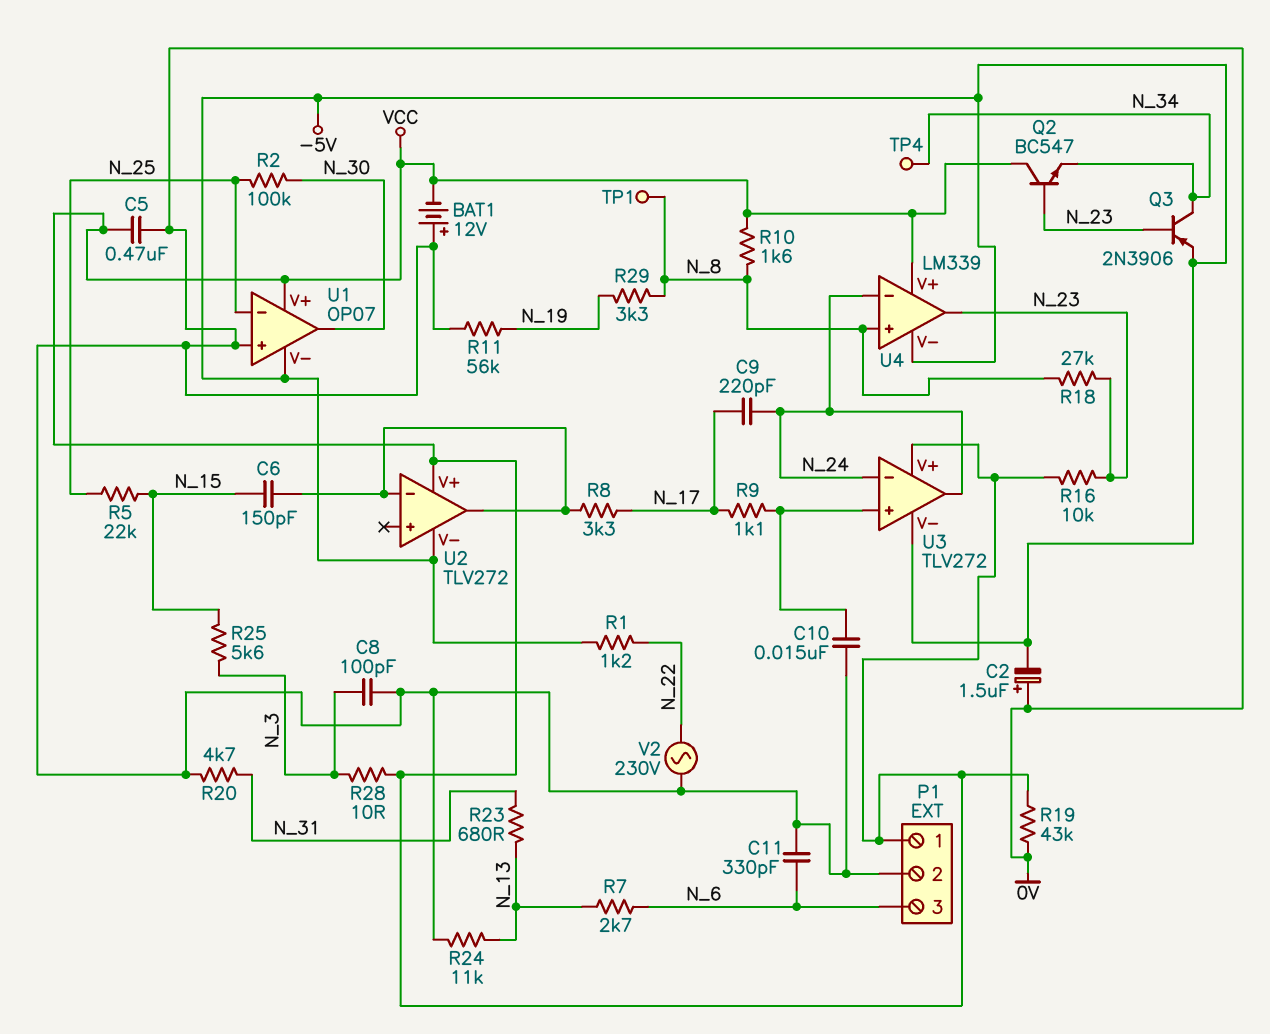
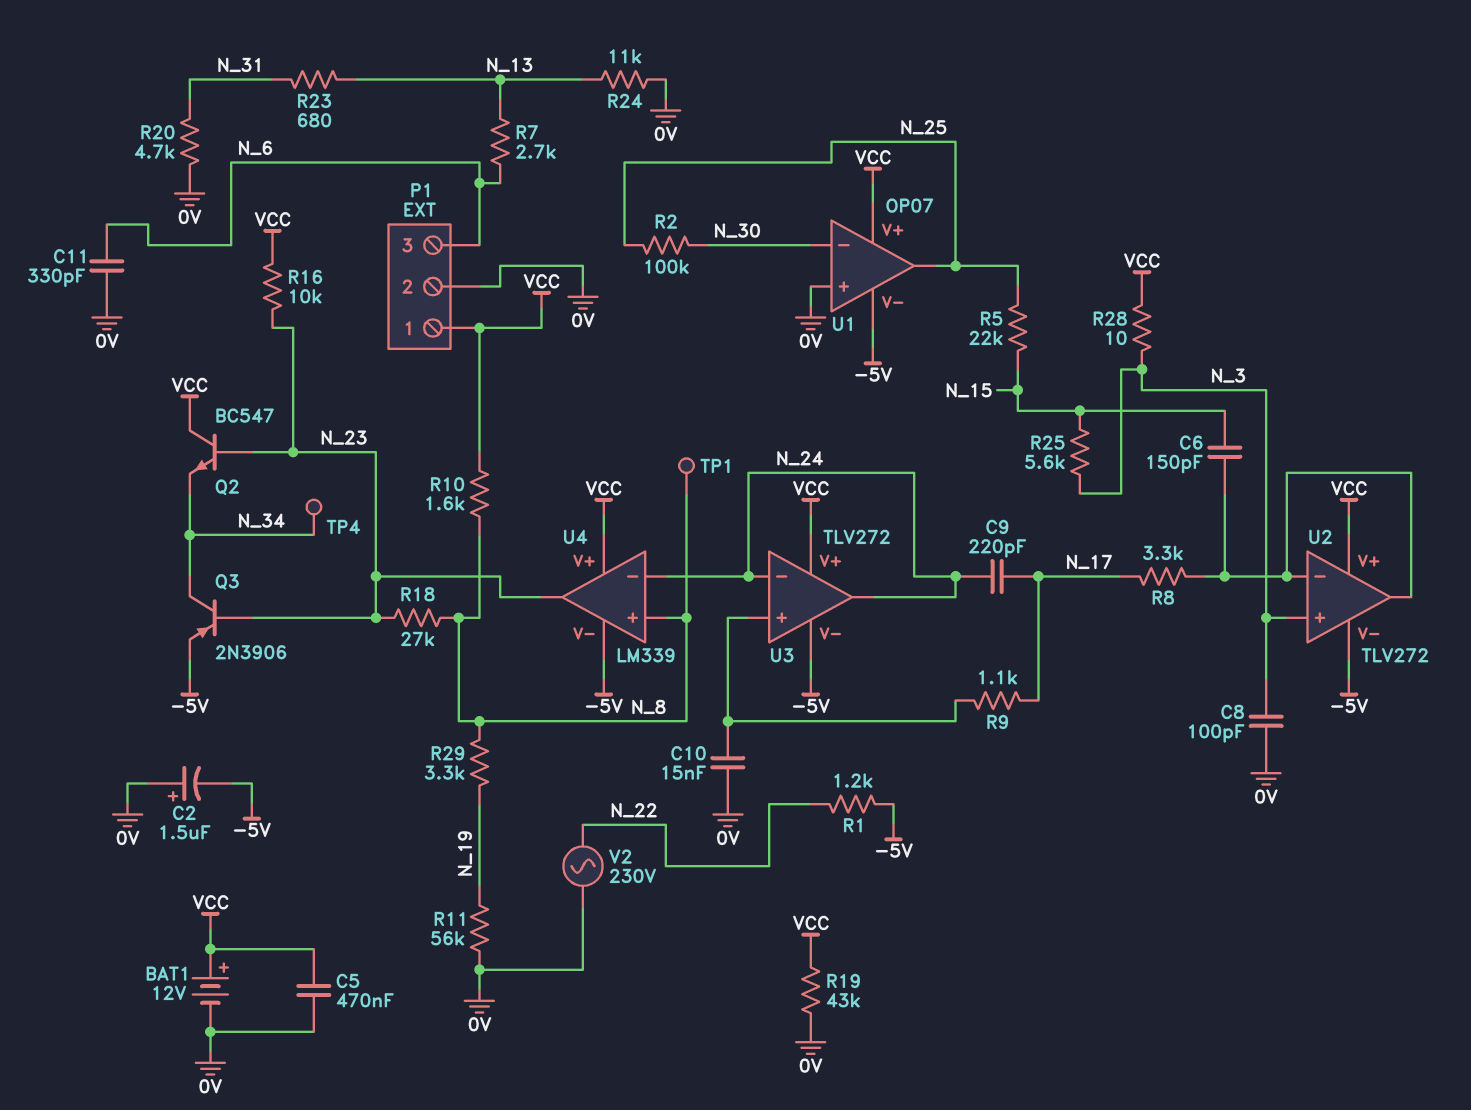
BAT1: 12V (plus 0V, minus VCC) -> 12V (plus VCC, minus 0V)
U1 pin in-: N_25 -> N_30
U1 pin out: N_30 -> N_25
U2 pin in+: none -> N_3

